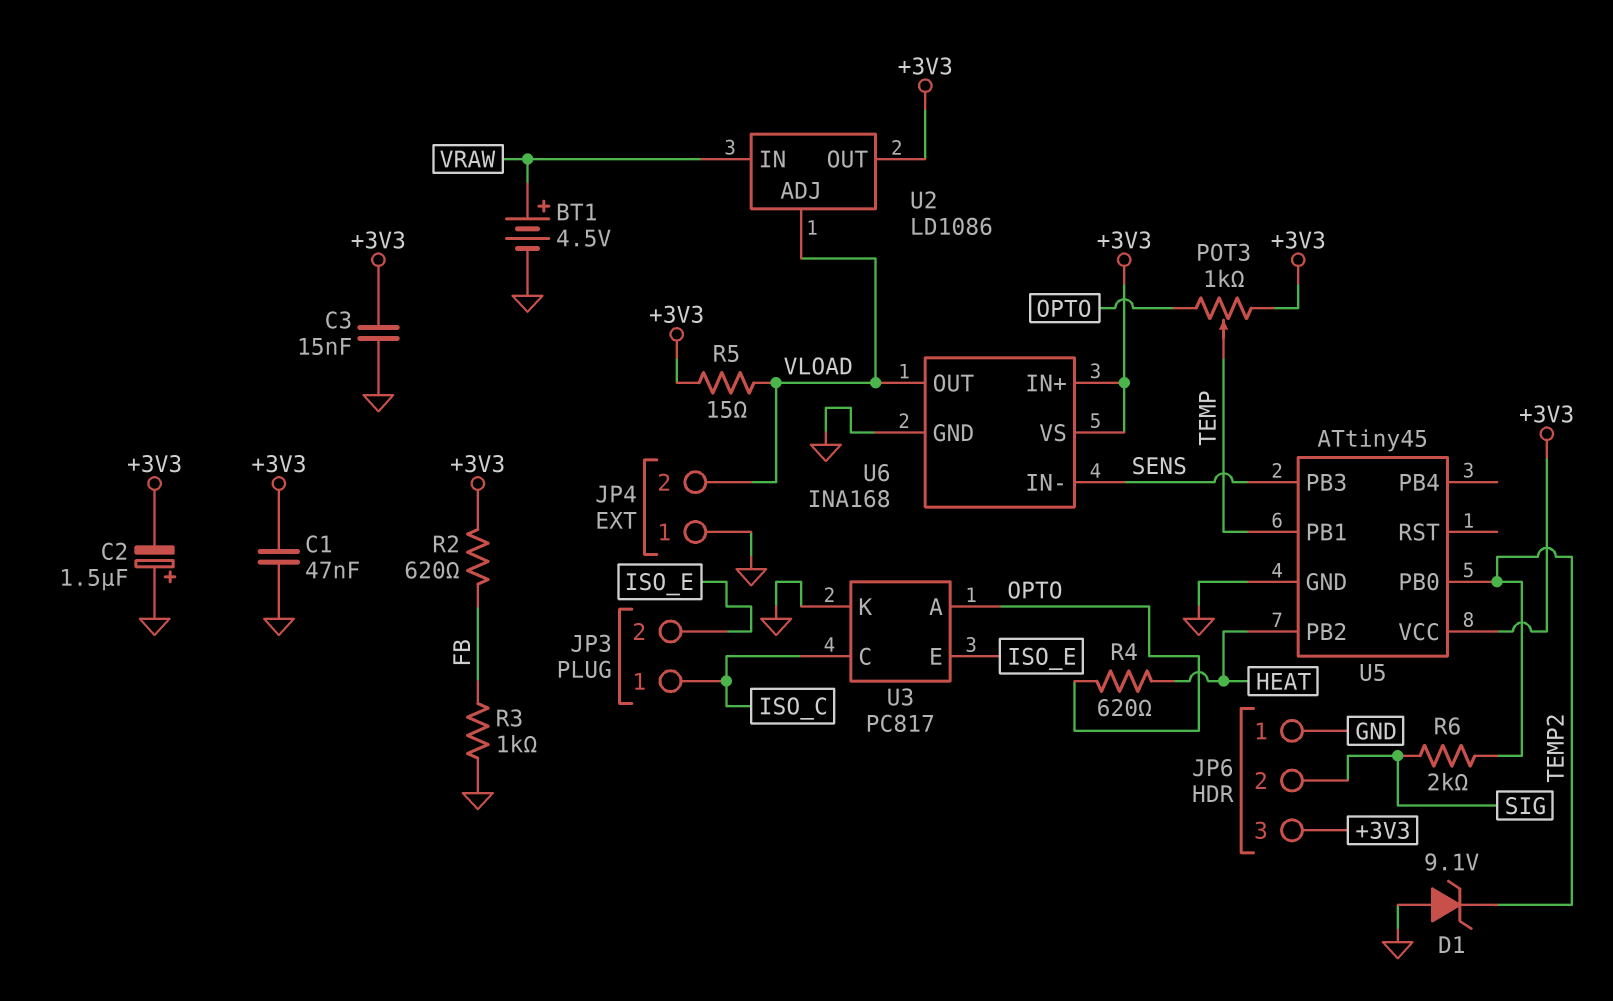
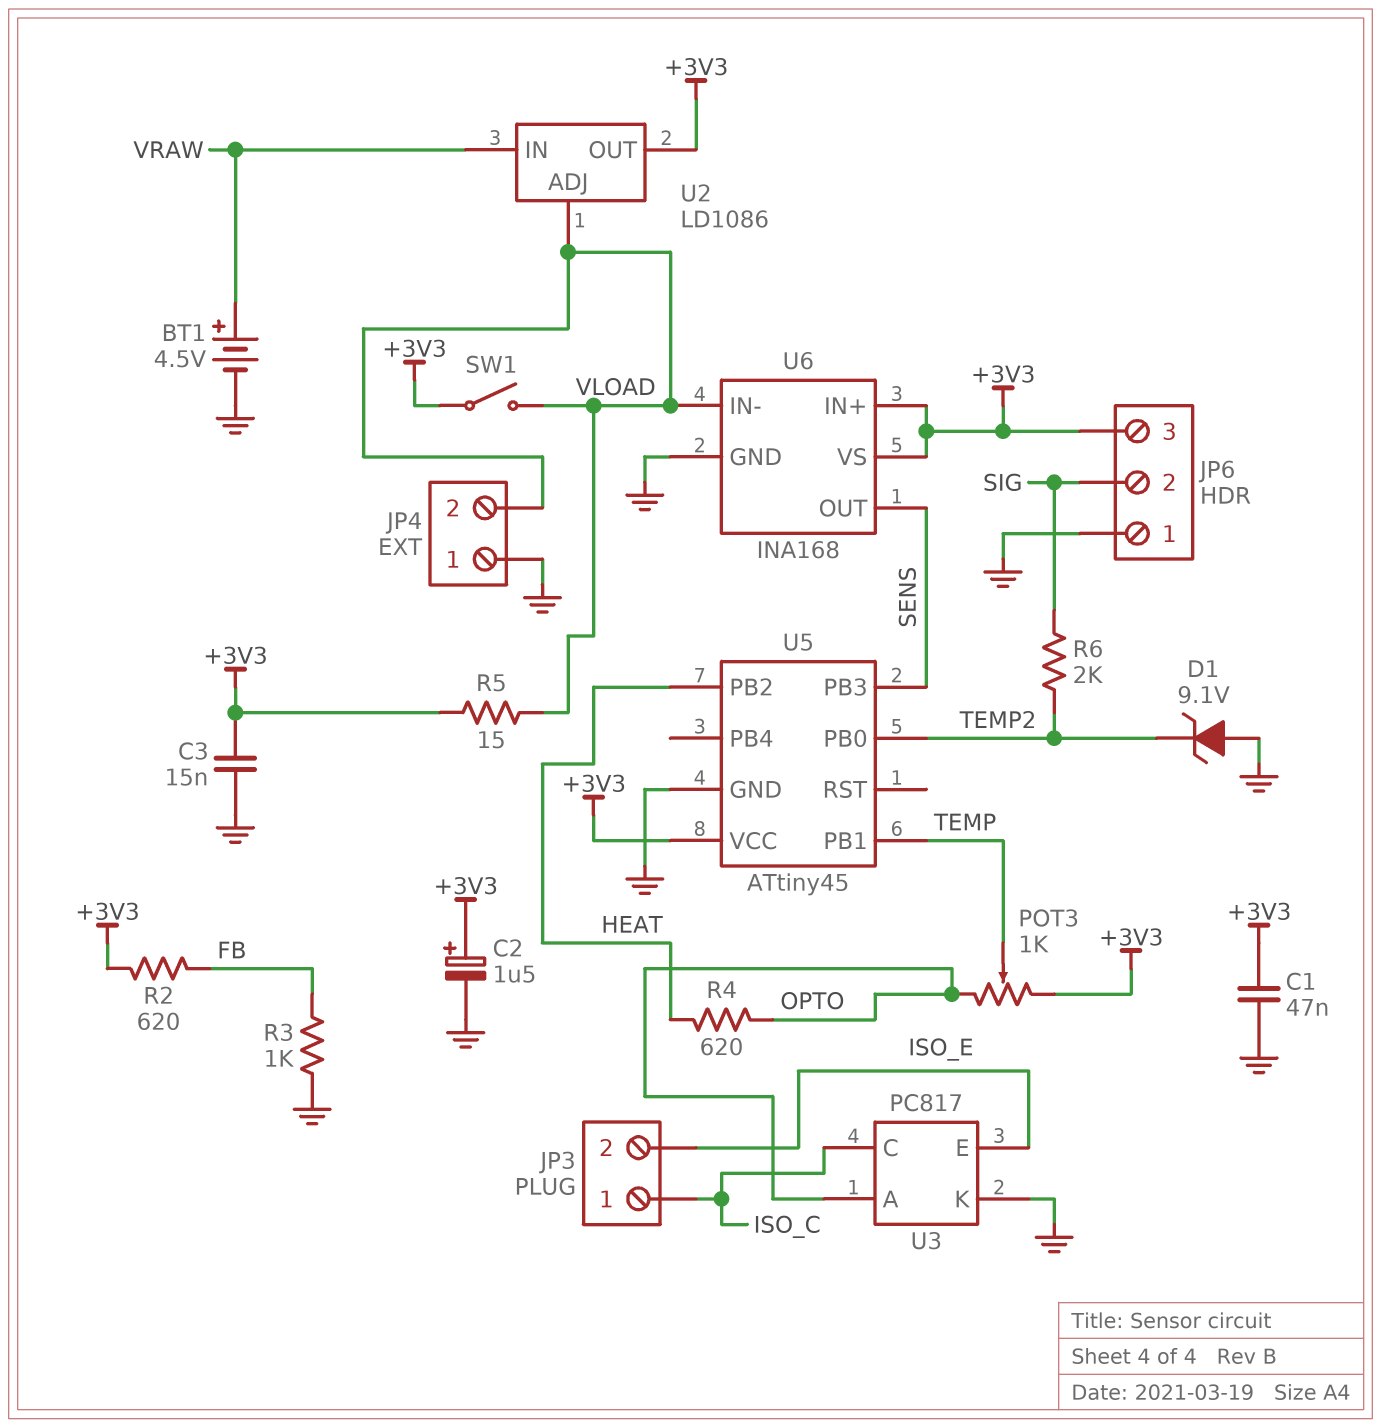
C2: 1.5uF (plus GND, minus +3V3) -> 1.5uF (plus +3V3, minus GND)
SW1: none -> switch (+3V3, VLOAD)
U6 pin IN-: SENS -> VLOAD
U6 pin OUT: VLOAD -> SENS

